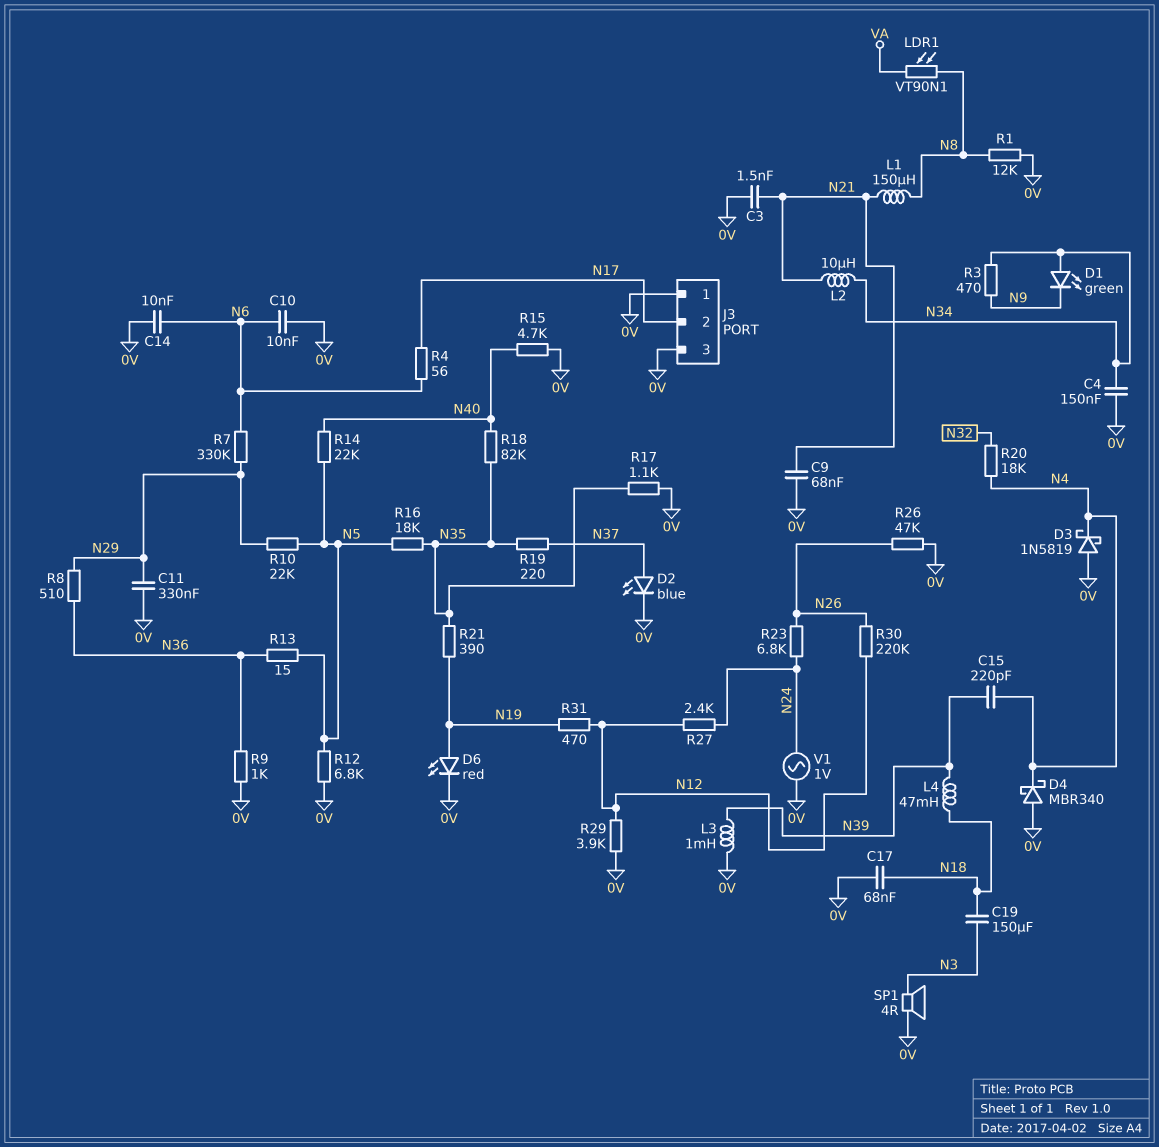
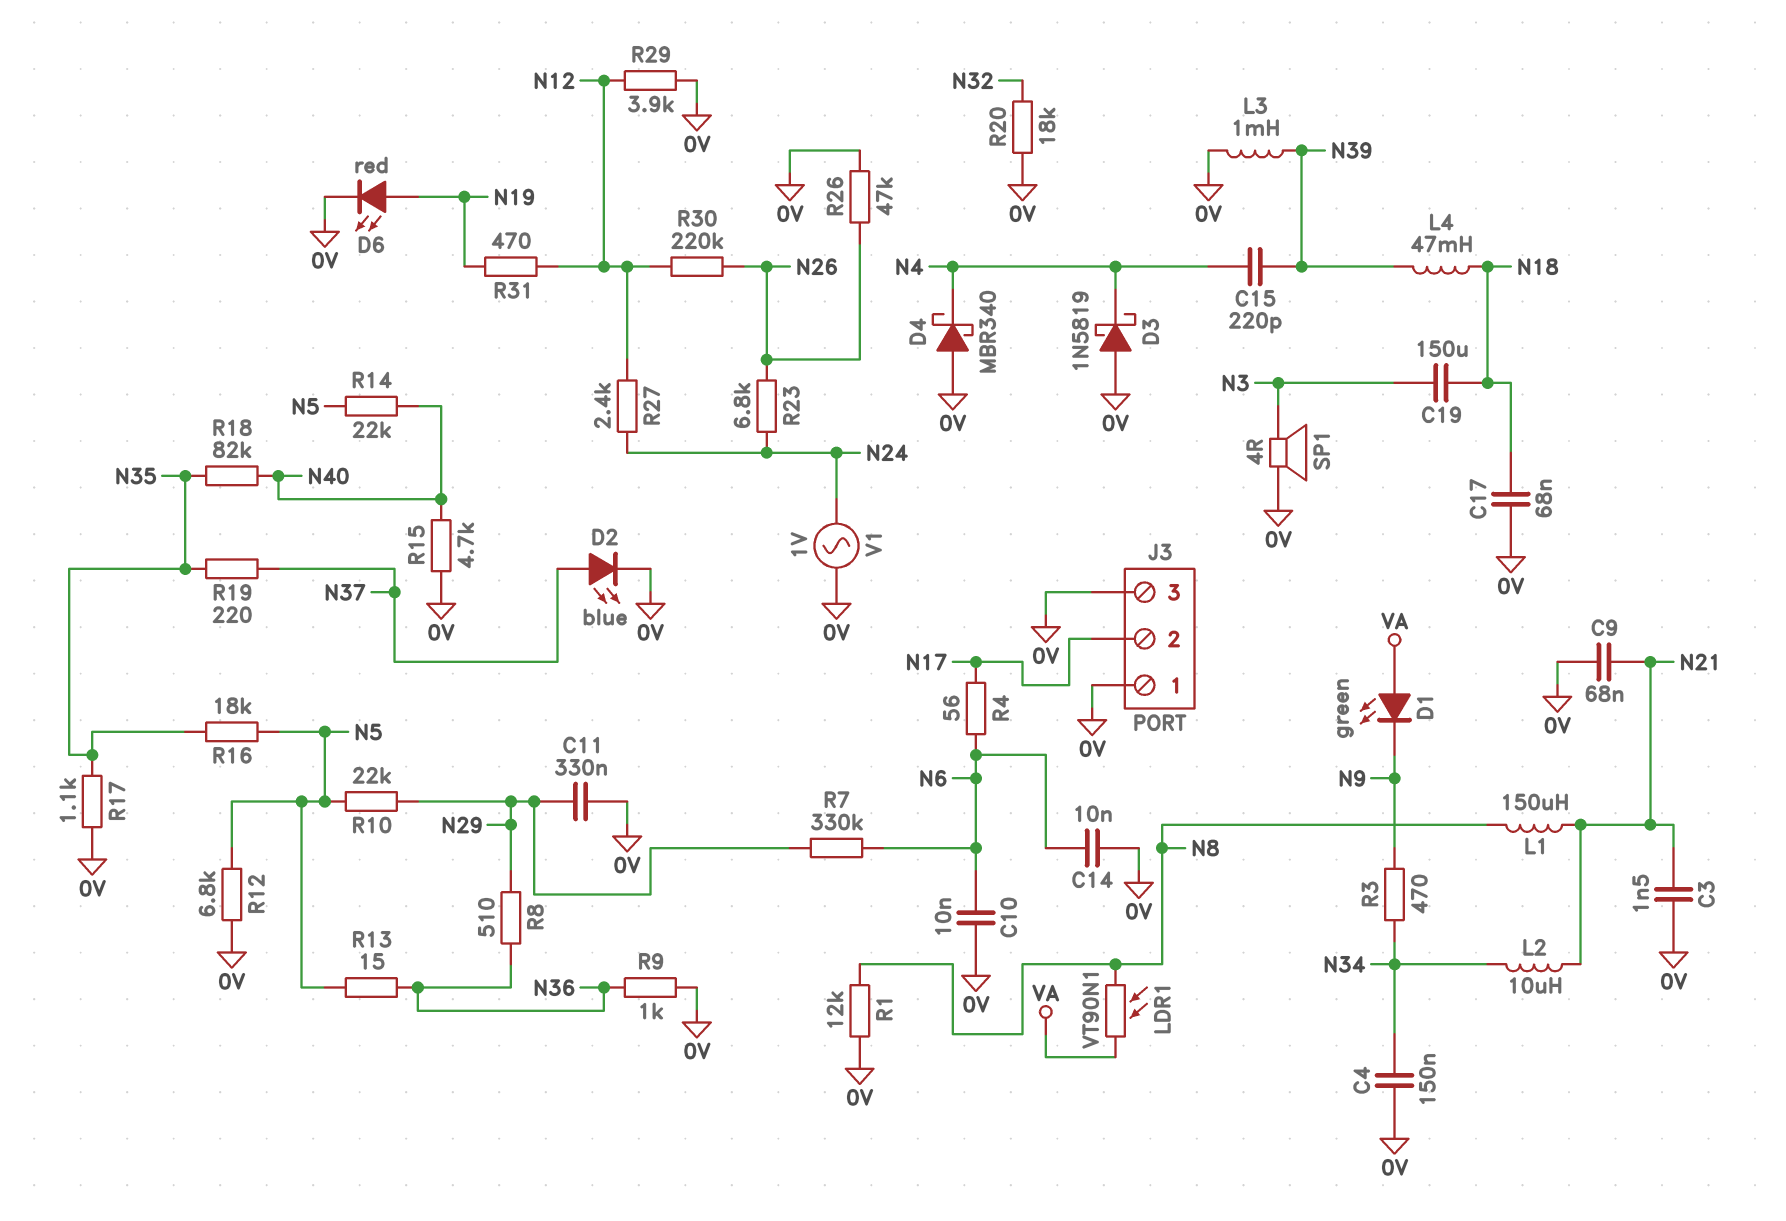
D1: LED green (A N34, K N9) -> LED green (A VA, K N9)
R20: 18k (N4, N32) -> 18k (0V, N32)
R21: 390 (N19, N35) -> none

